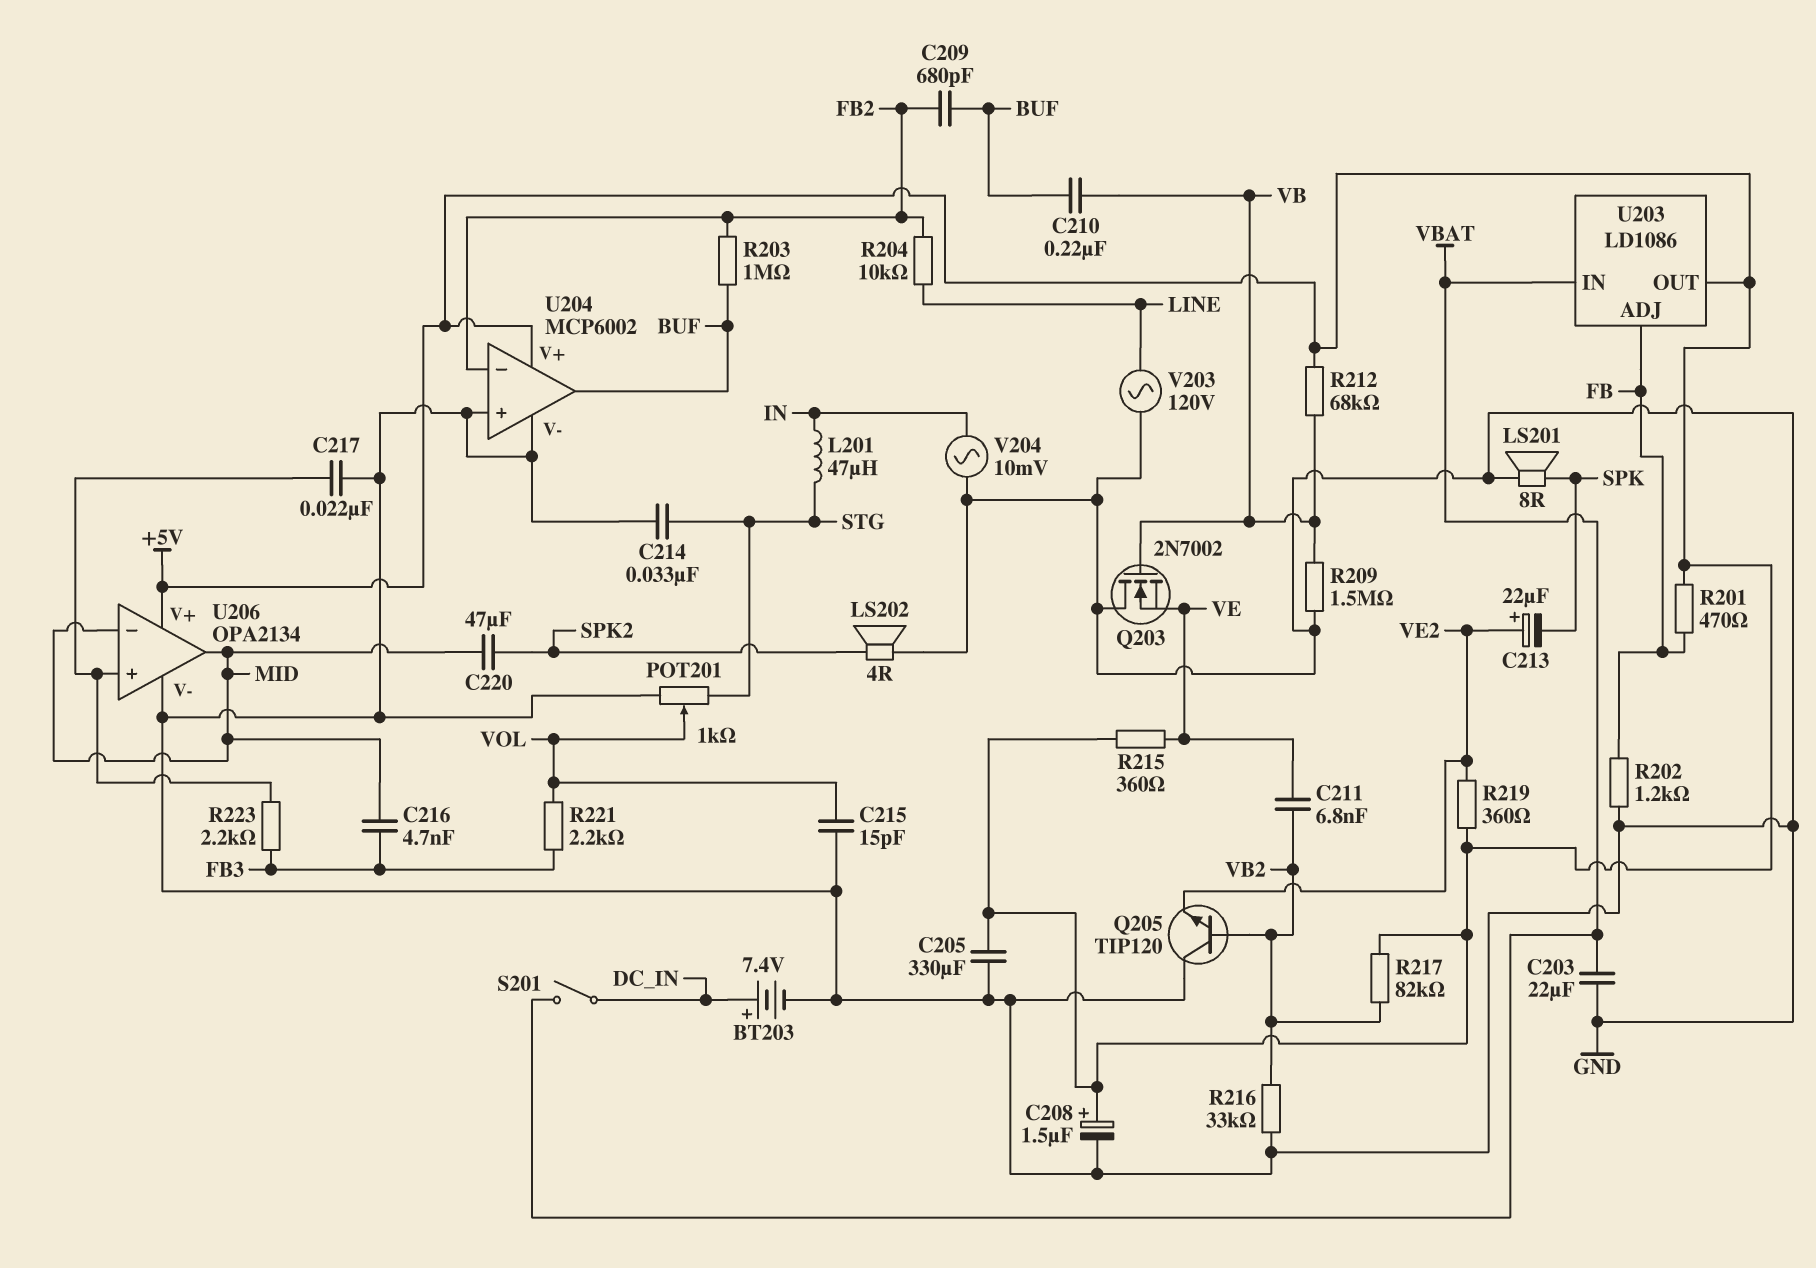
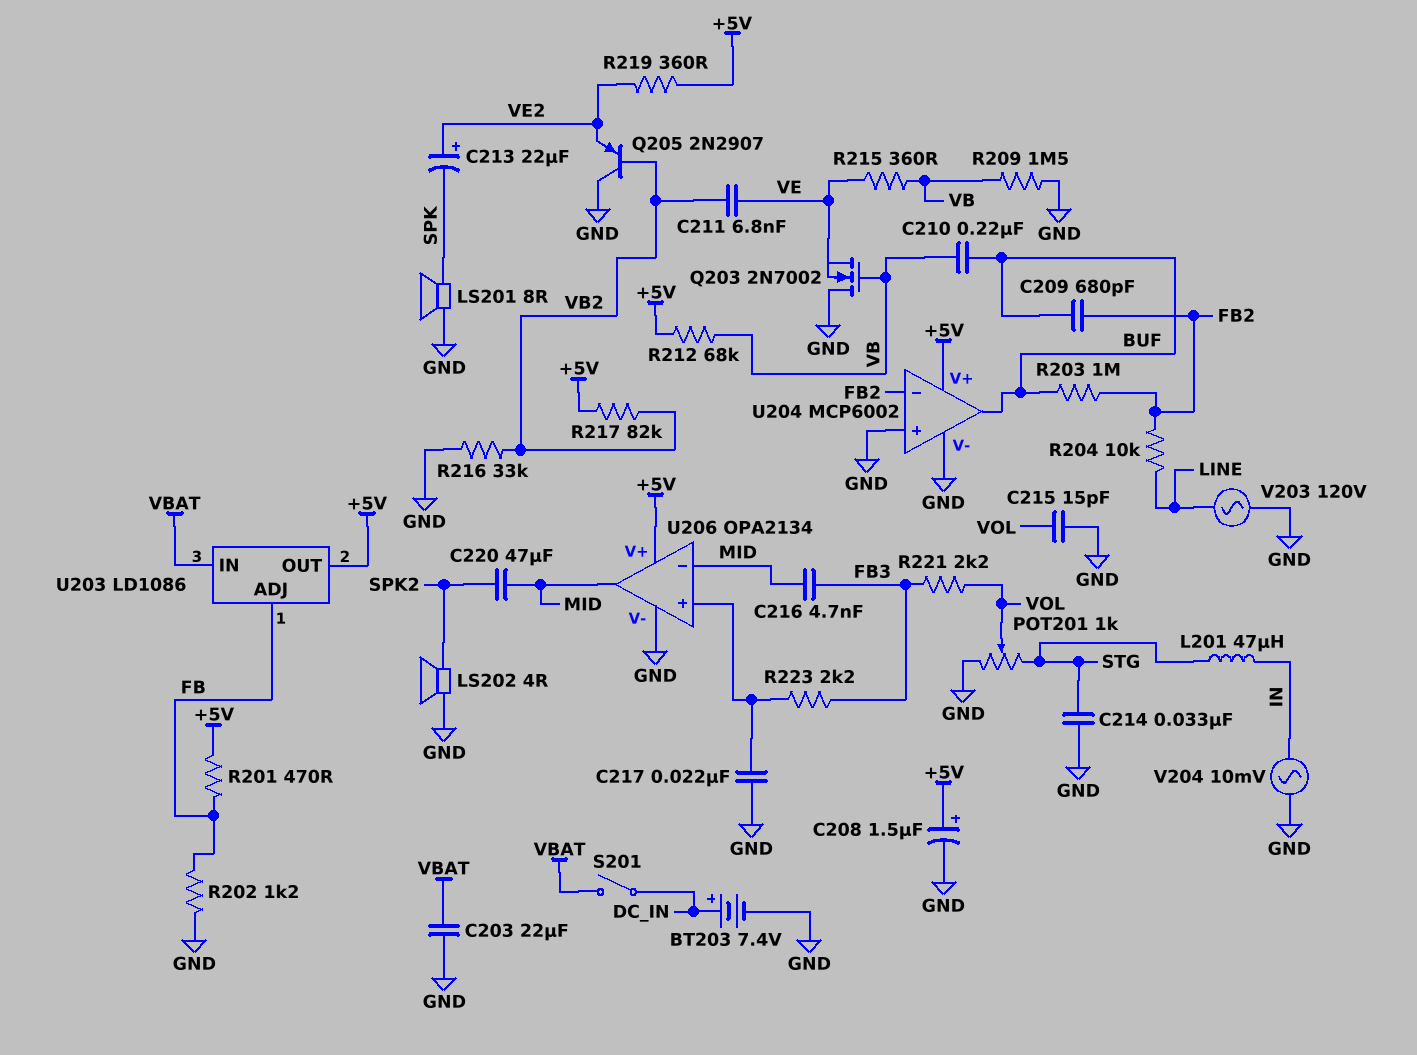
C205: 330uF (+5V, GND) -> none
Q205: NPN TIP120 (B VB2, C GND, E VE2) -> PNP 2N2907 (B VB2, C GND, E VE2)
R215: 360 (+5V, VE) -> 360 (VB, VE)

